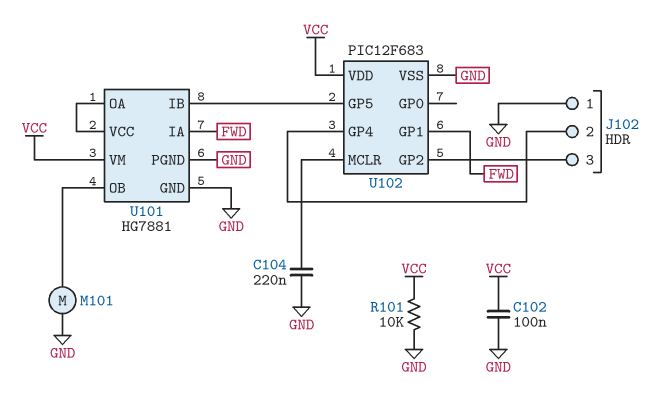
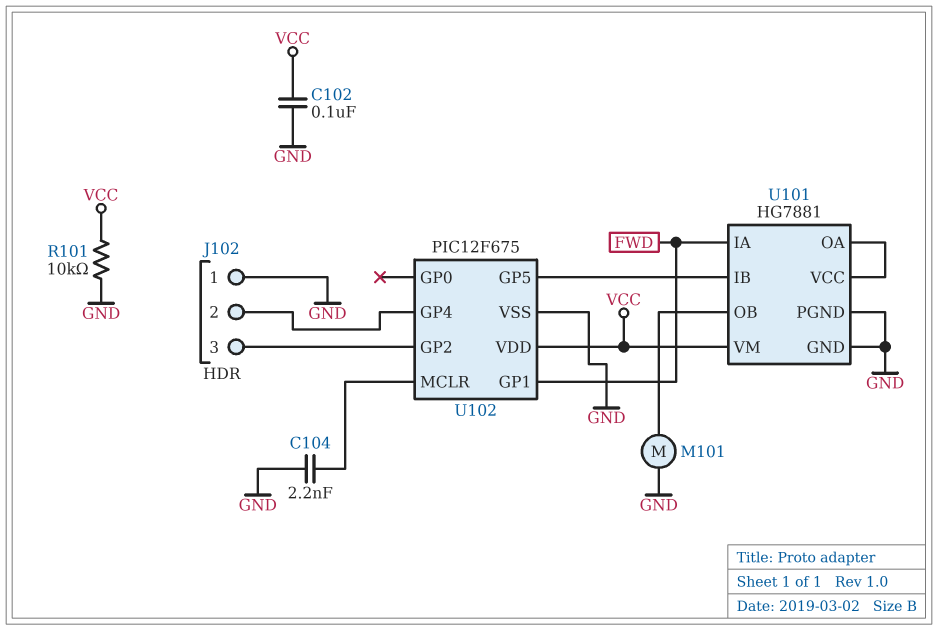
C104: 220nF (GND, U102/MCLR) -> 2.2nF (GND, U102/MCLR)
U102: PIC12F683 -> PIC12F675

